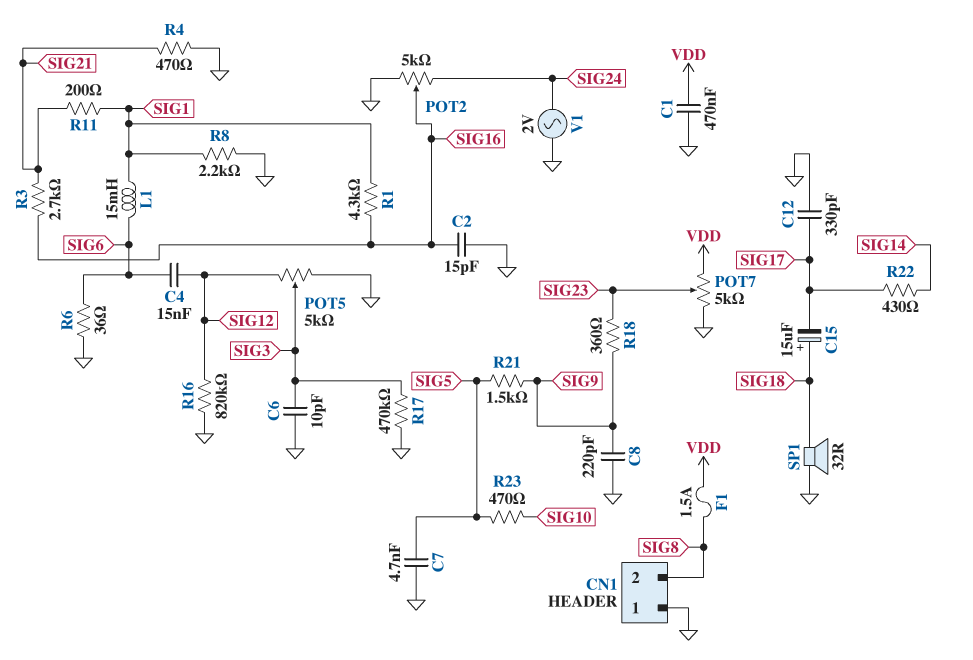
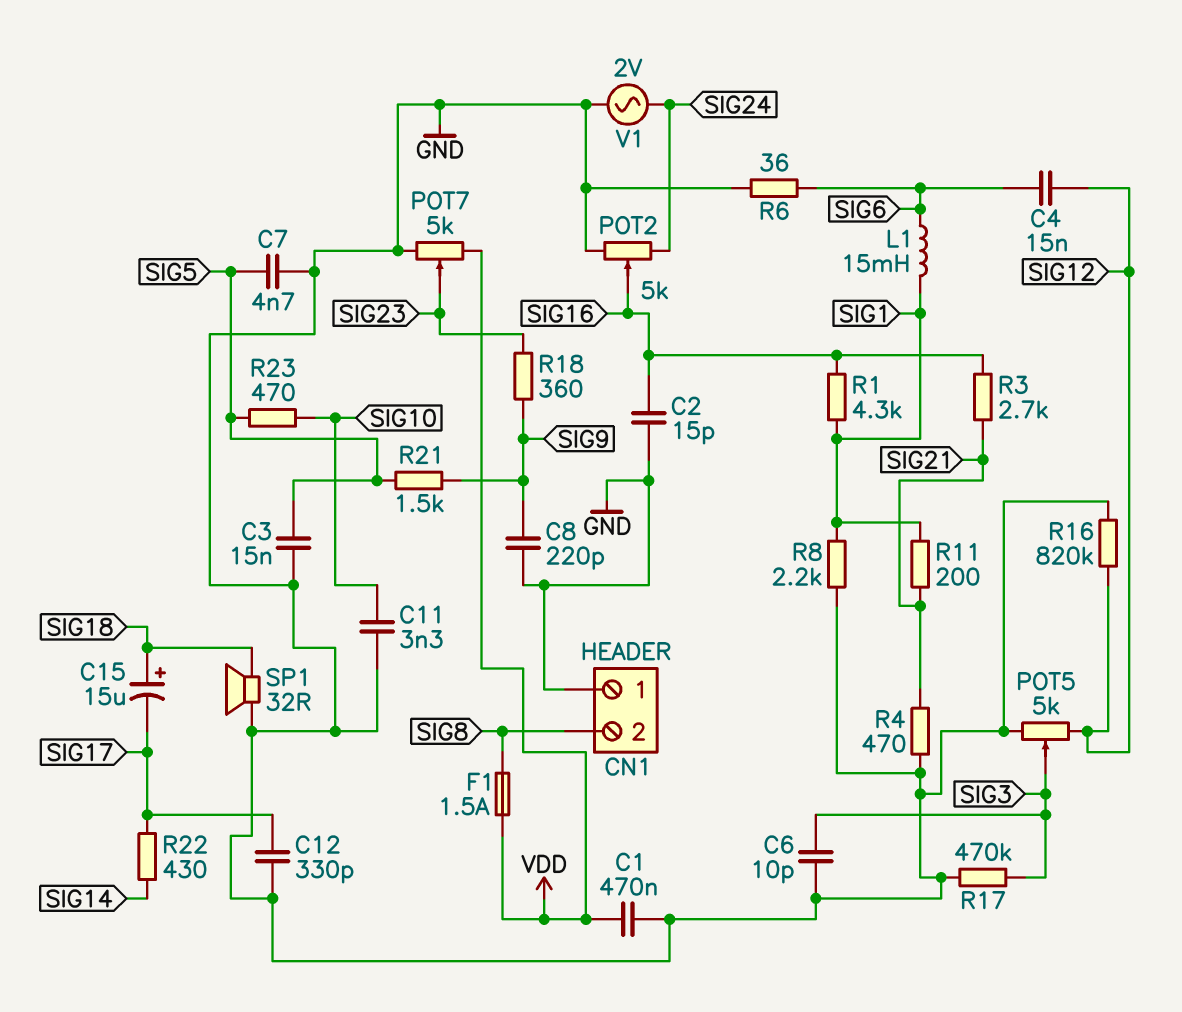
C3: none -> 15nF (GND, SIG5)
C11: none -> 3.3nF (GND, SIG10)

